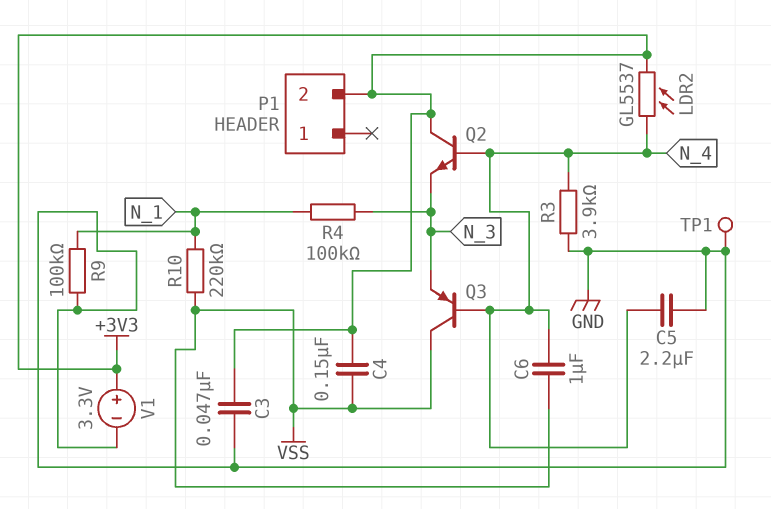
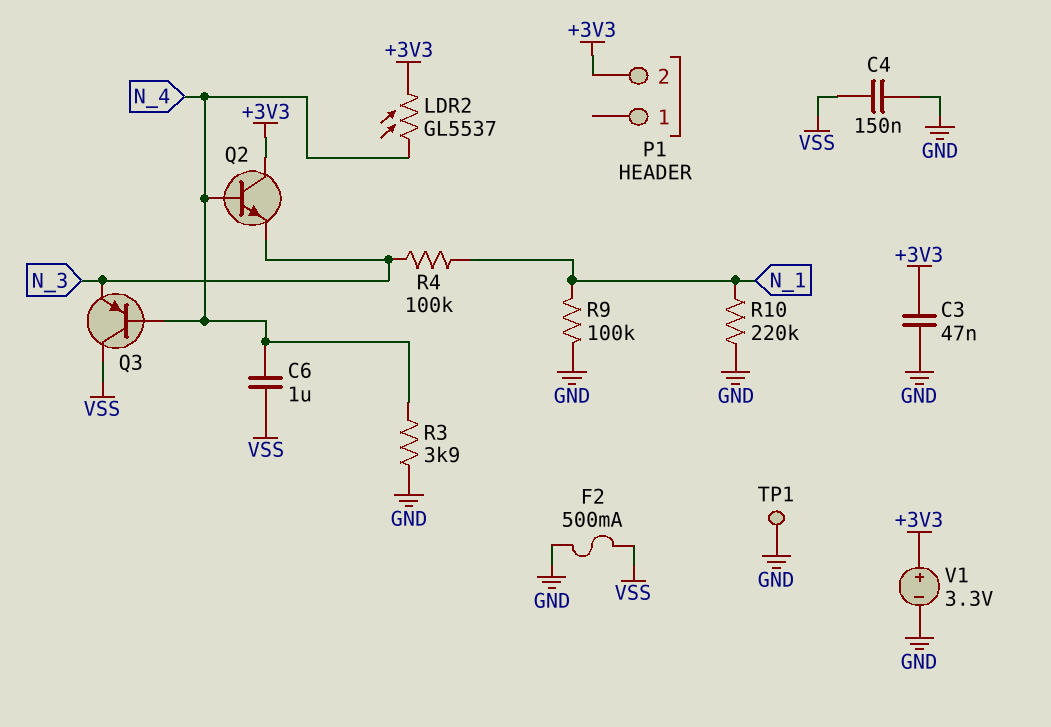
C4: 150nF (+3V3, VSS) -> 150nF (GND, VSS)
C5: 2.2uF (GND, N_4) -> none
F2: none -> 500mA (GND, VSS)
R10: 220k (N_1, VSS) -> 220k (GND, N_1)

